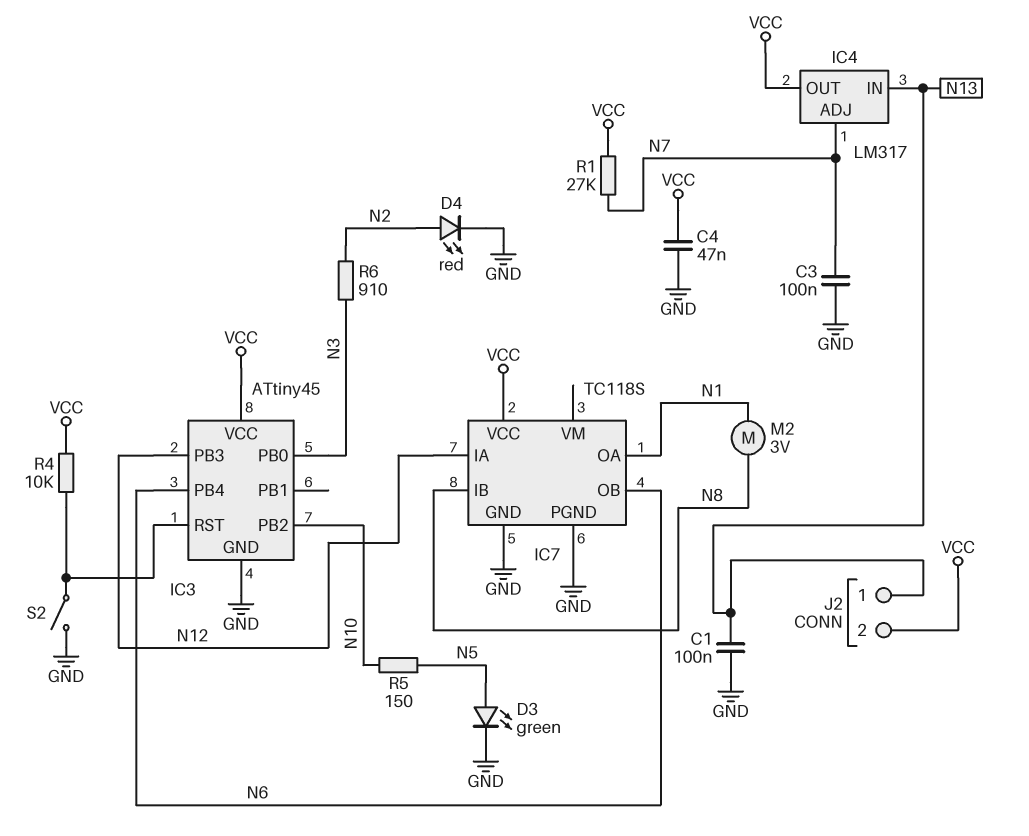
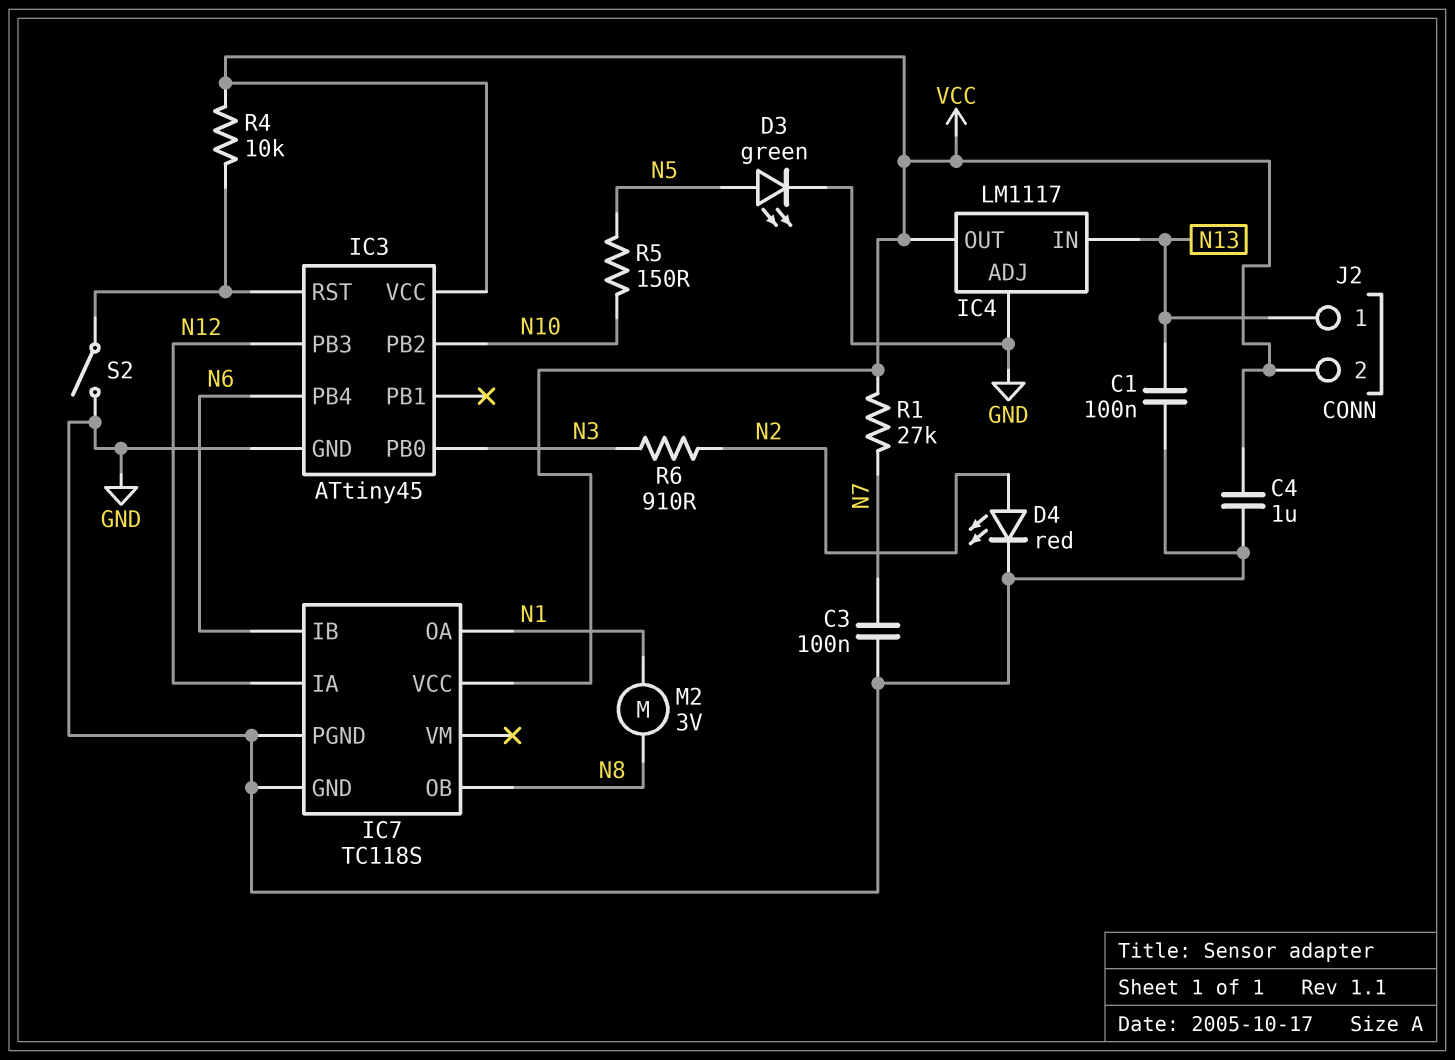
C4: 47nF (GND, VCC) -> 1uF (GND, VCC)
IC4: LM317 -> LM1117
IC4 pin ADJ: N7 -> GND
IC7 pin IB: N8 -> N6
IC7 pin OB: N6 -> N8

